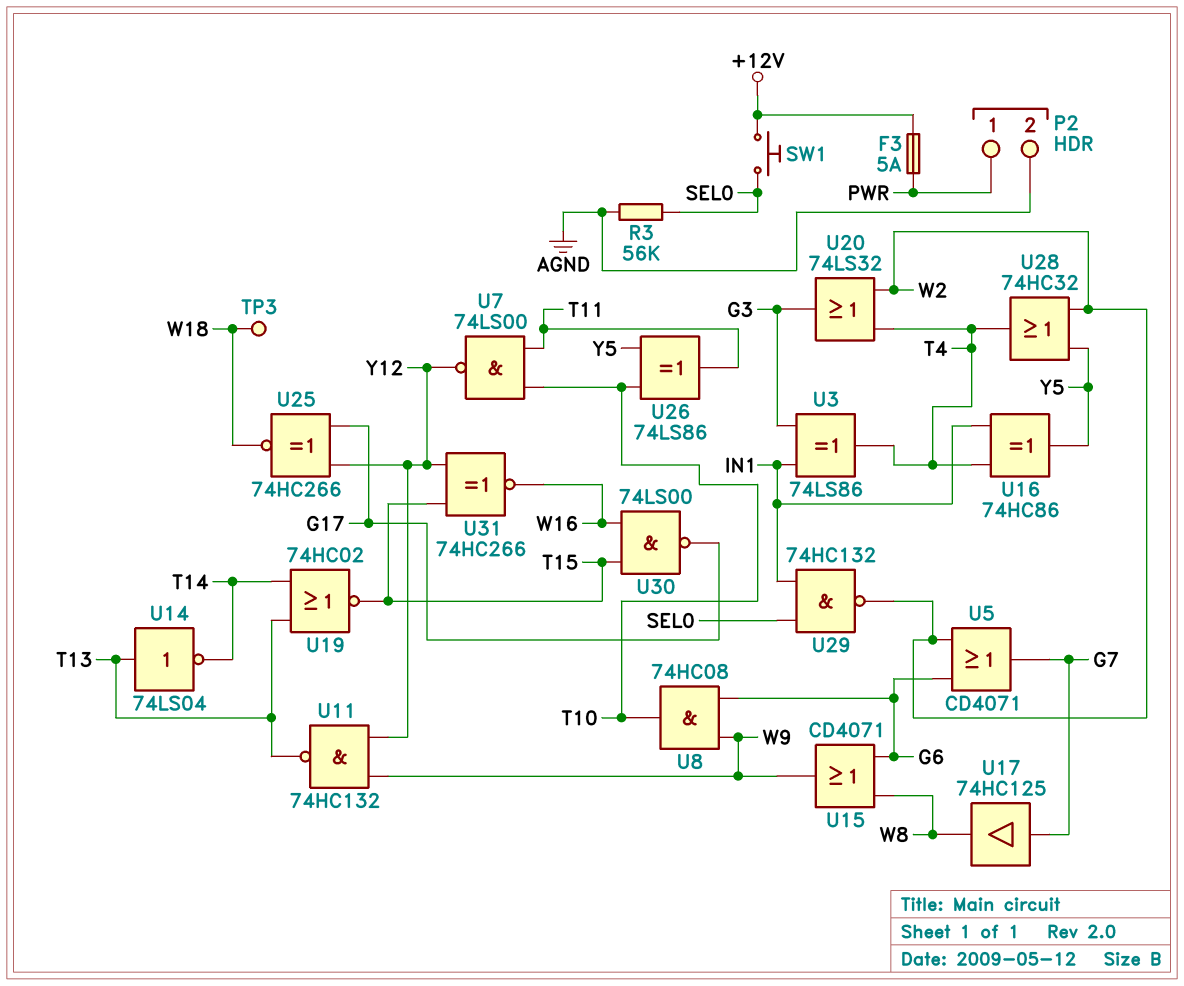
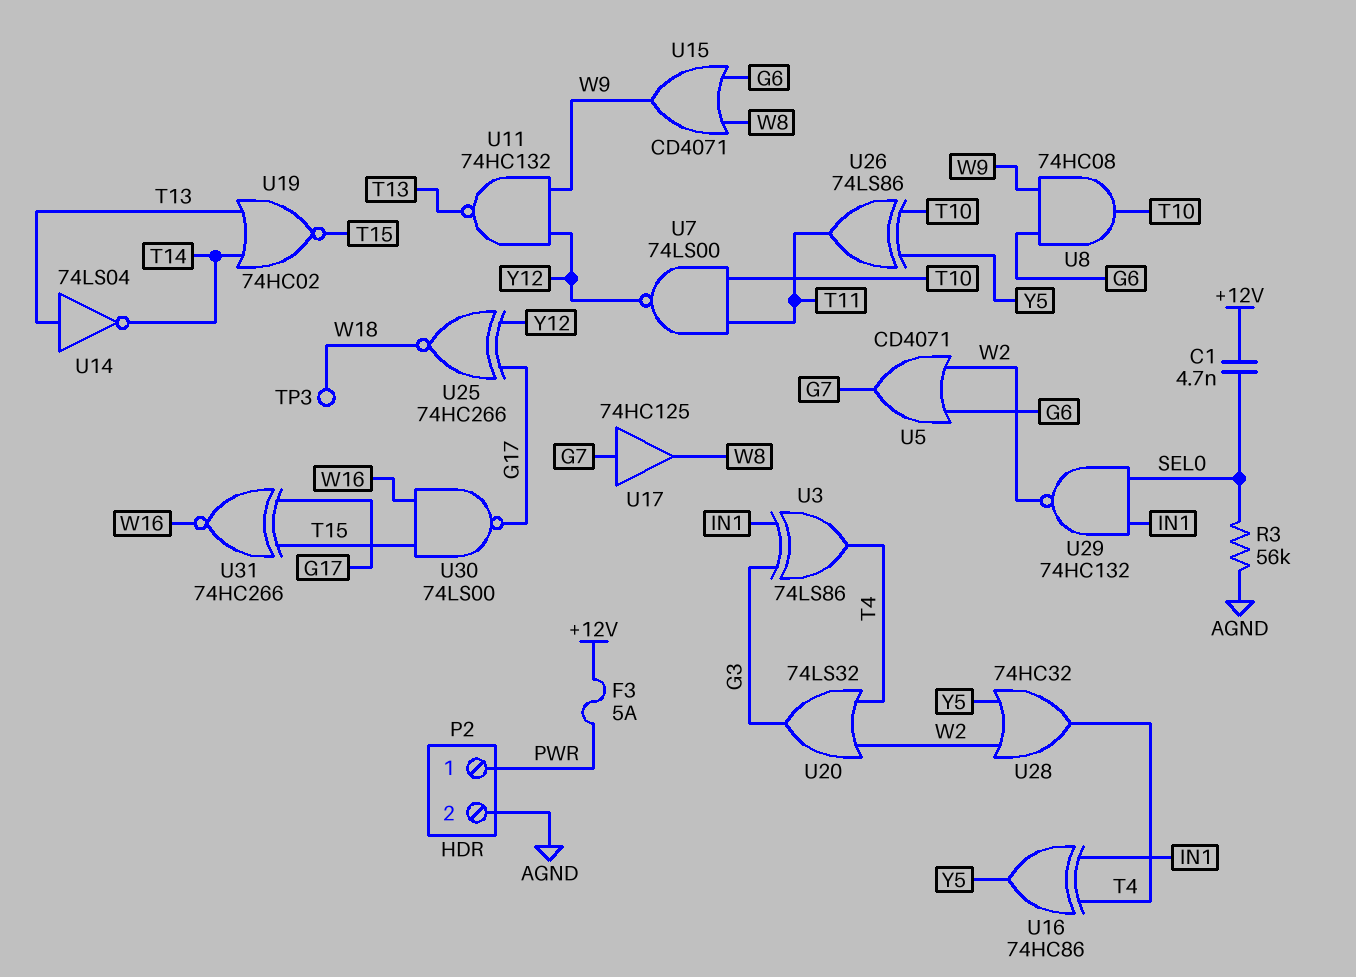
C1: none -> 4.7nF (+12V, SEL0)
SW1: button (+12V, SEL0) -> none
U31: XNOR 74HC266 (in T15, in Y12, out W16) -> XNOR 74HC266 (in G17, in T15, out W16)

